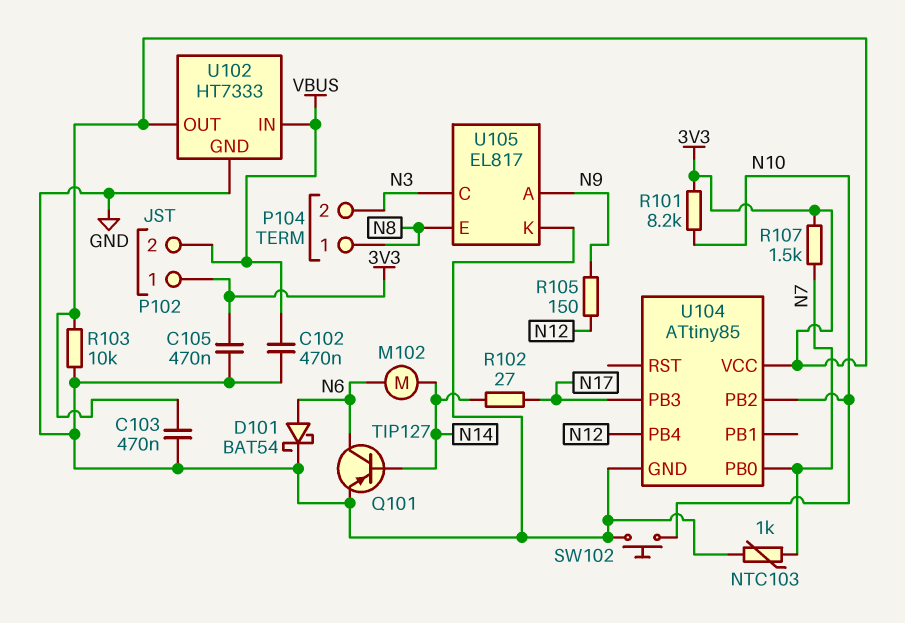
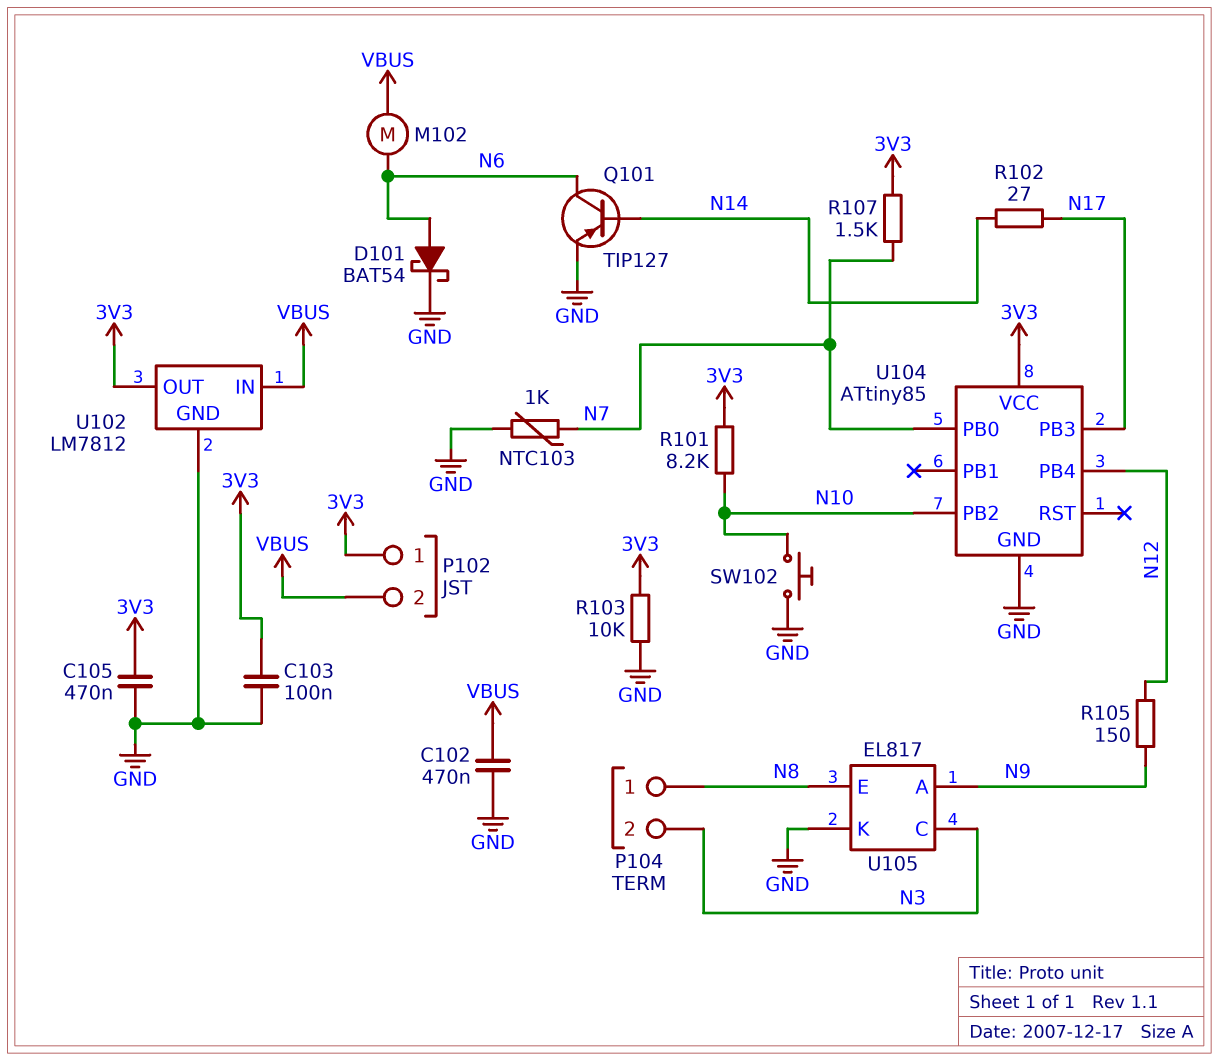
C103: 470nF (3V3, GND) -> 100nF (3V3, GND)
M102: motor (N6, N14) -> motor (N6, VBUS)
U102: HT7333 -> LM7812

